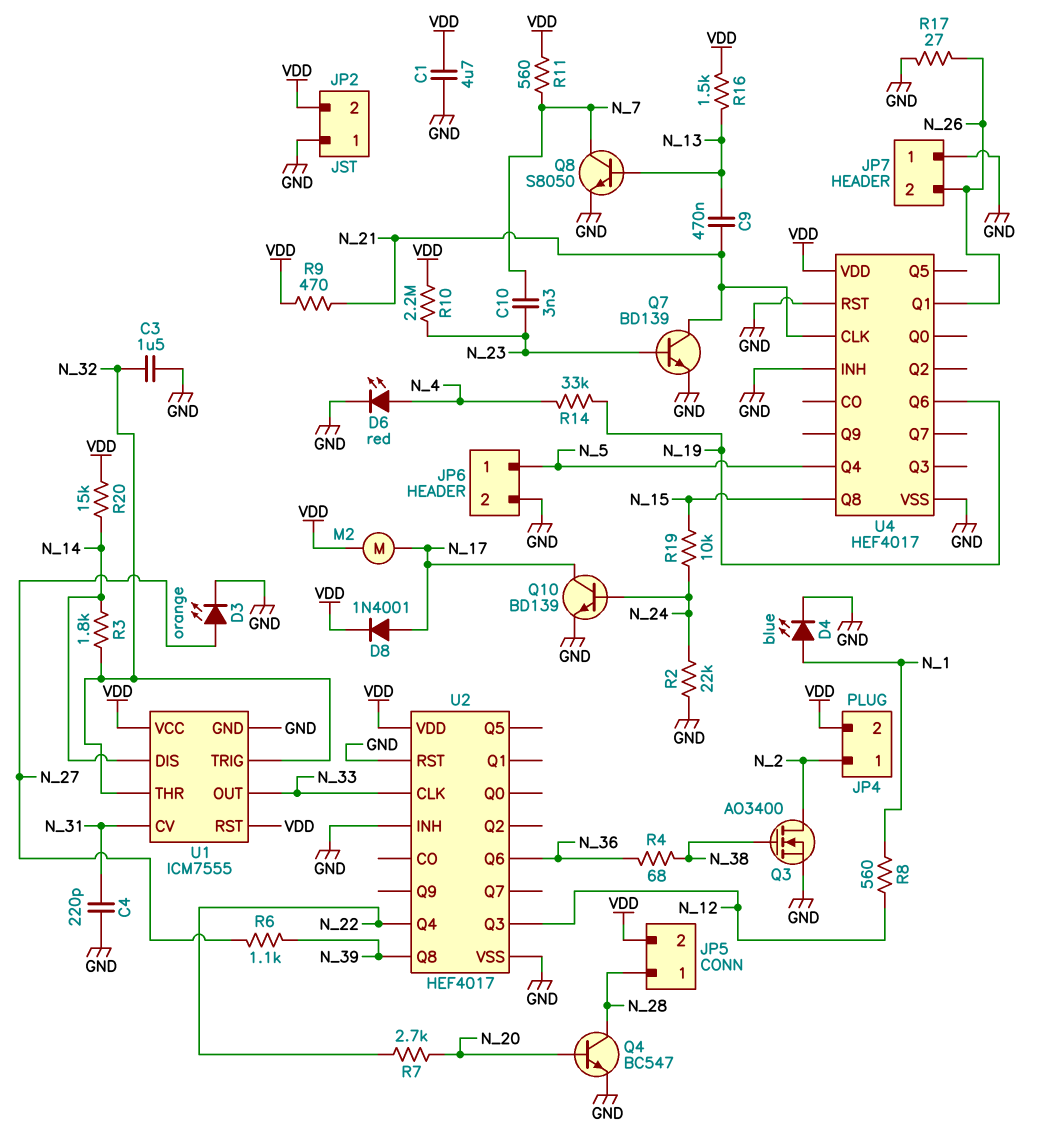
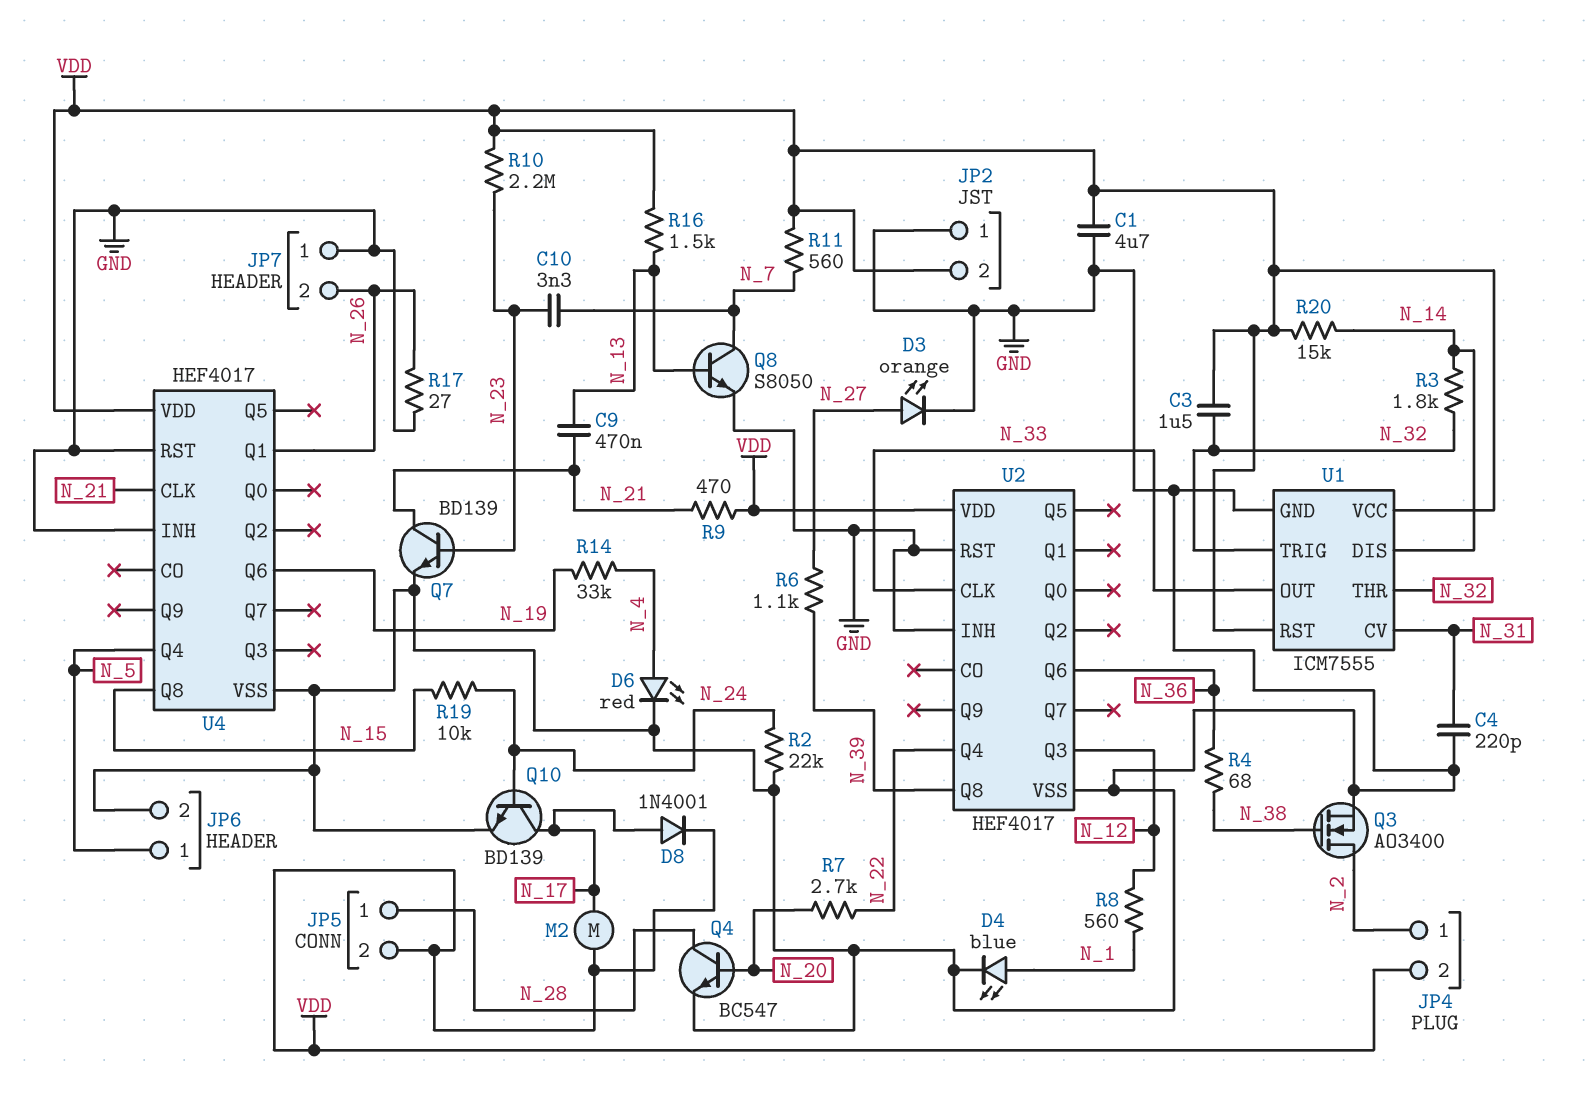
C3: 1.5uF (GND, N_32) -> 1.5uF (N_32, VDD)

